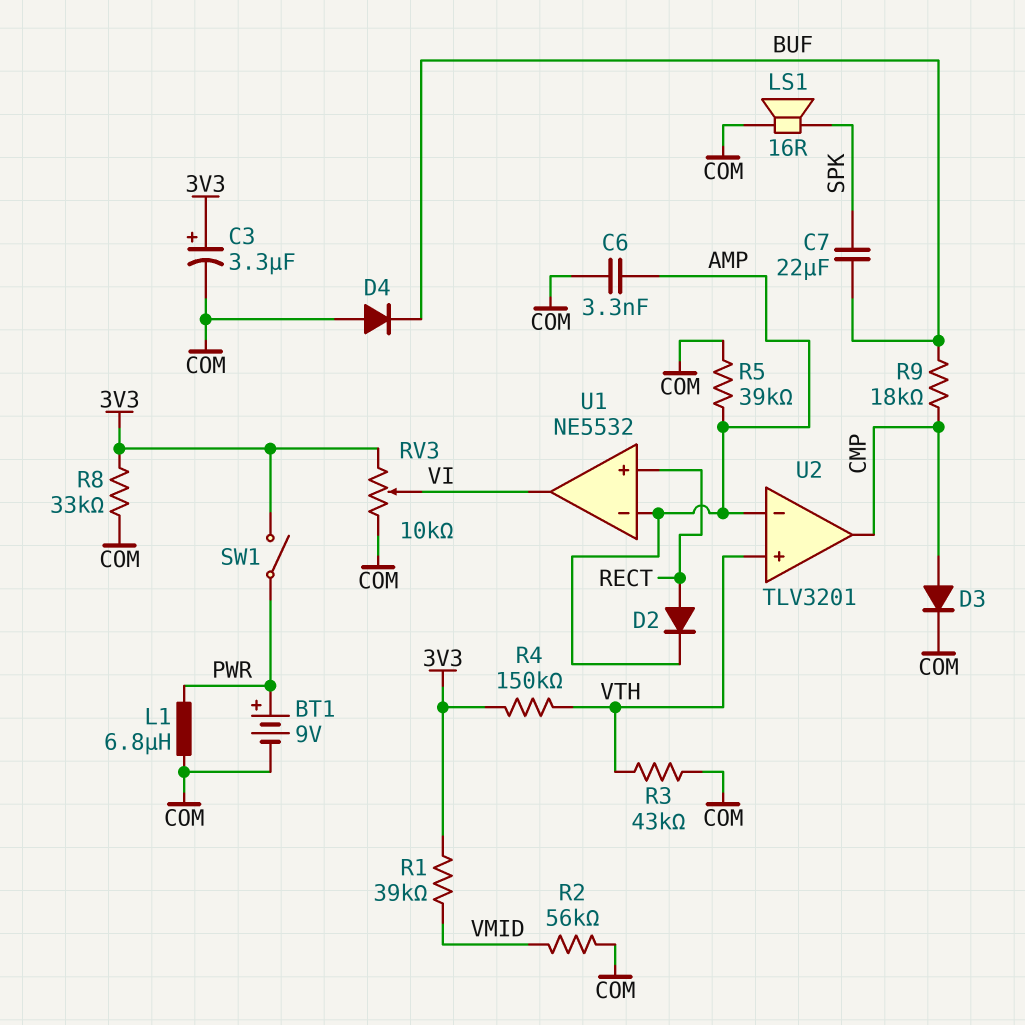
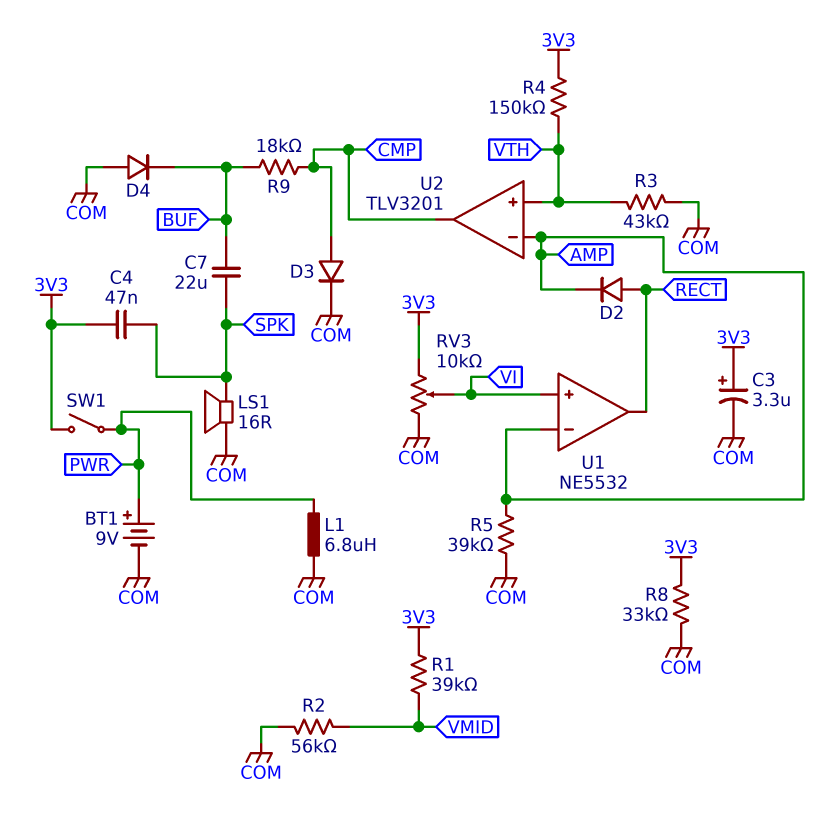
C4: none -> 47nF (3V3, SPK)
C6: 3.3nF (AMP, COM) -> none
U1 pin in+: RECT -> VI
U1 pin out: VI -> RECT

